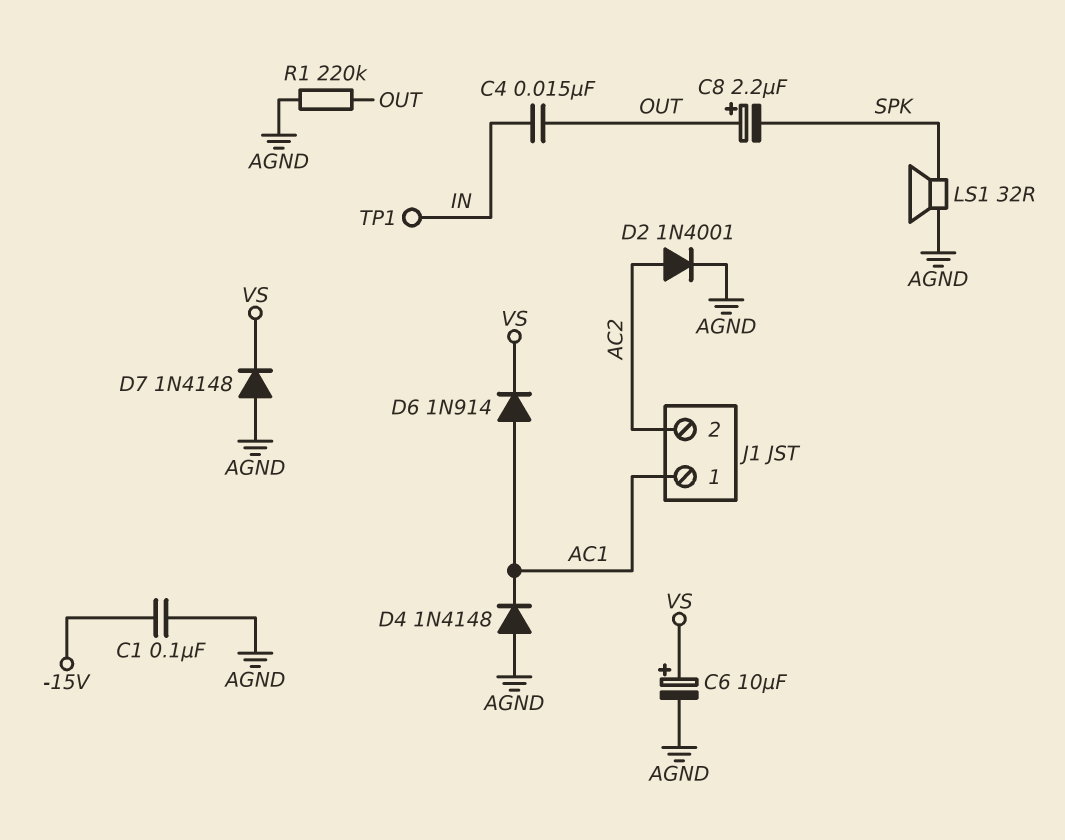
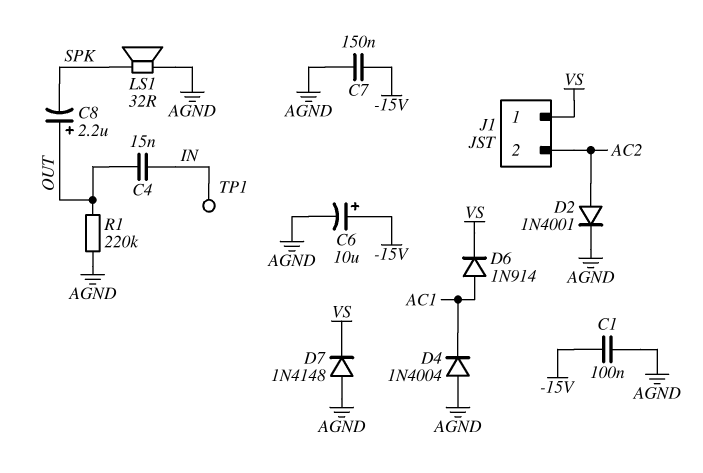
C6: 10uF (plus VS, minus AGND) -> 10uF (plus -15V, minus AGND)
C7: none -> 150nF (-15V, AGND)
D4: diode 1N4148 (A AGND, K AC1) -> diode 1N4004 (A AGND, K AC1)
J1 pin 1: AC1 -> VS

